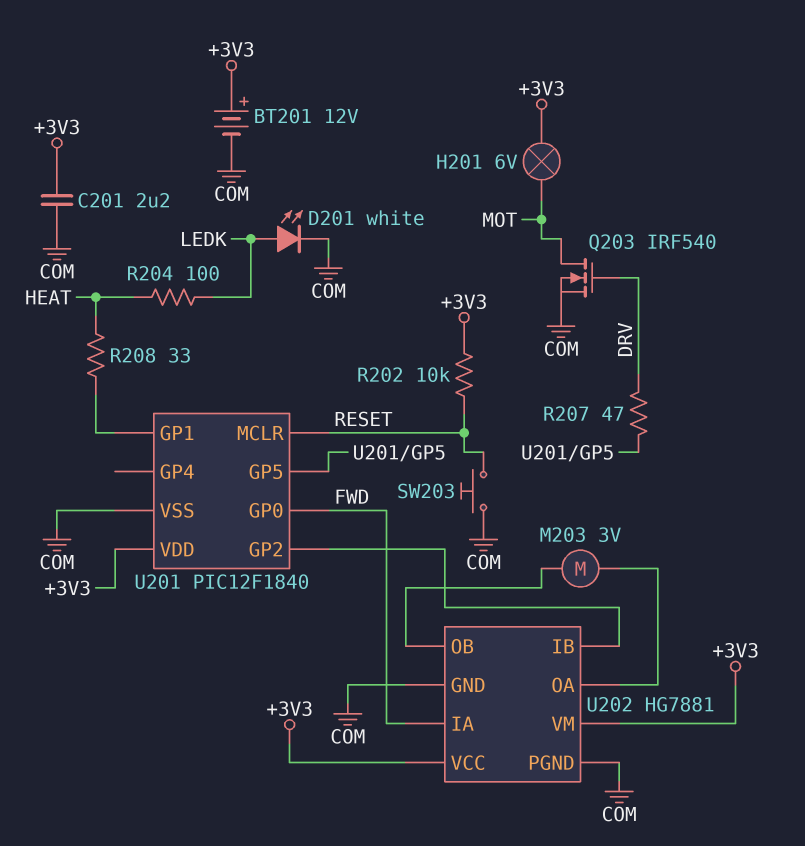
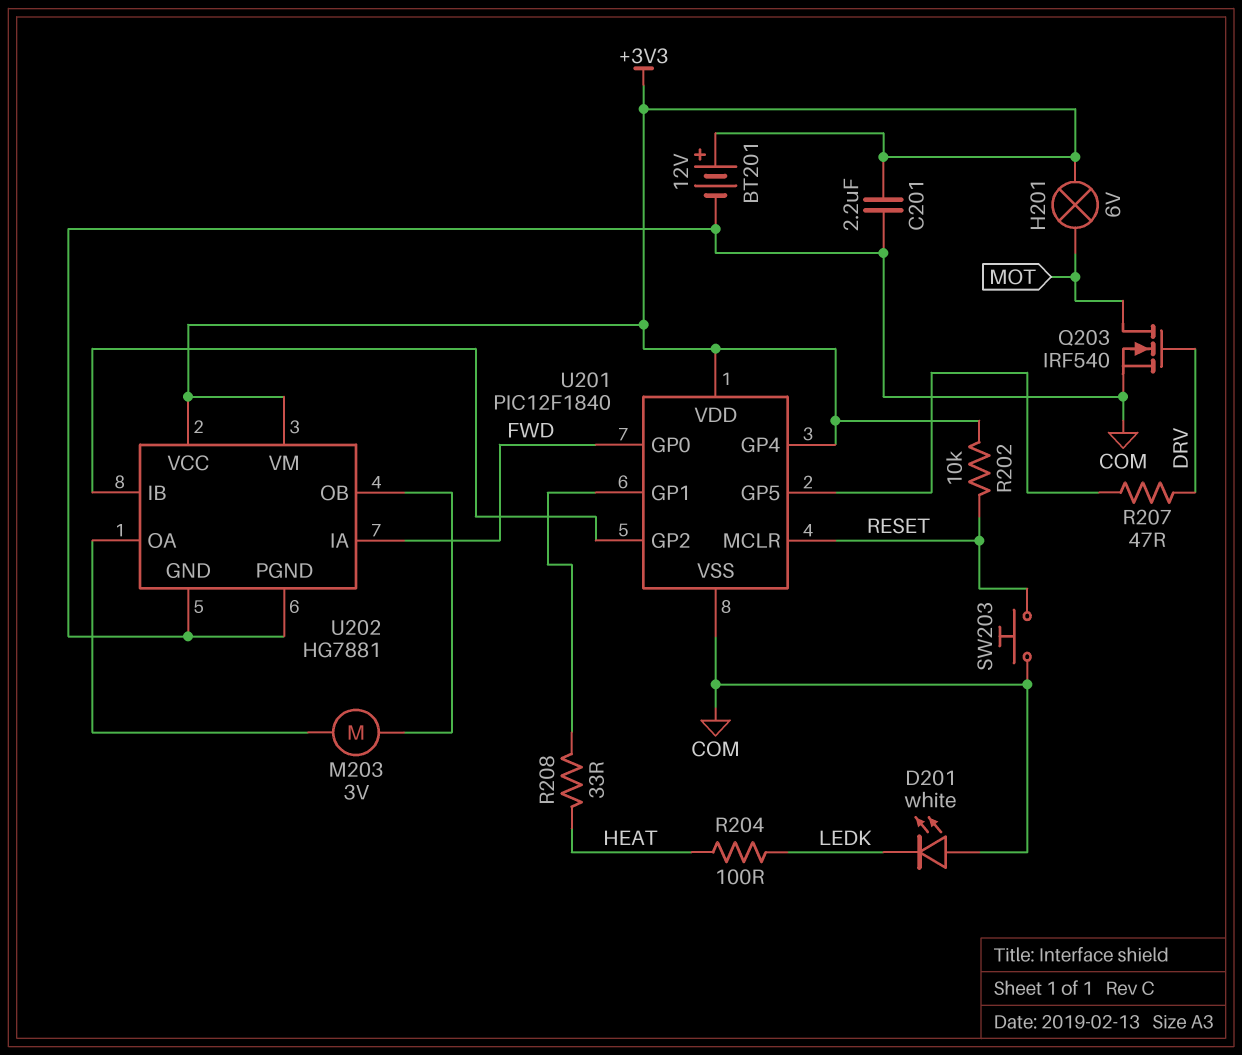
D201: LED white (A LEDK, K COM) -> LED white (A COM, K LEDK)
U201 pin GP4: none -> +3V3

